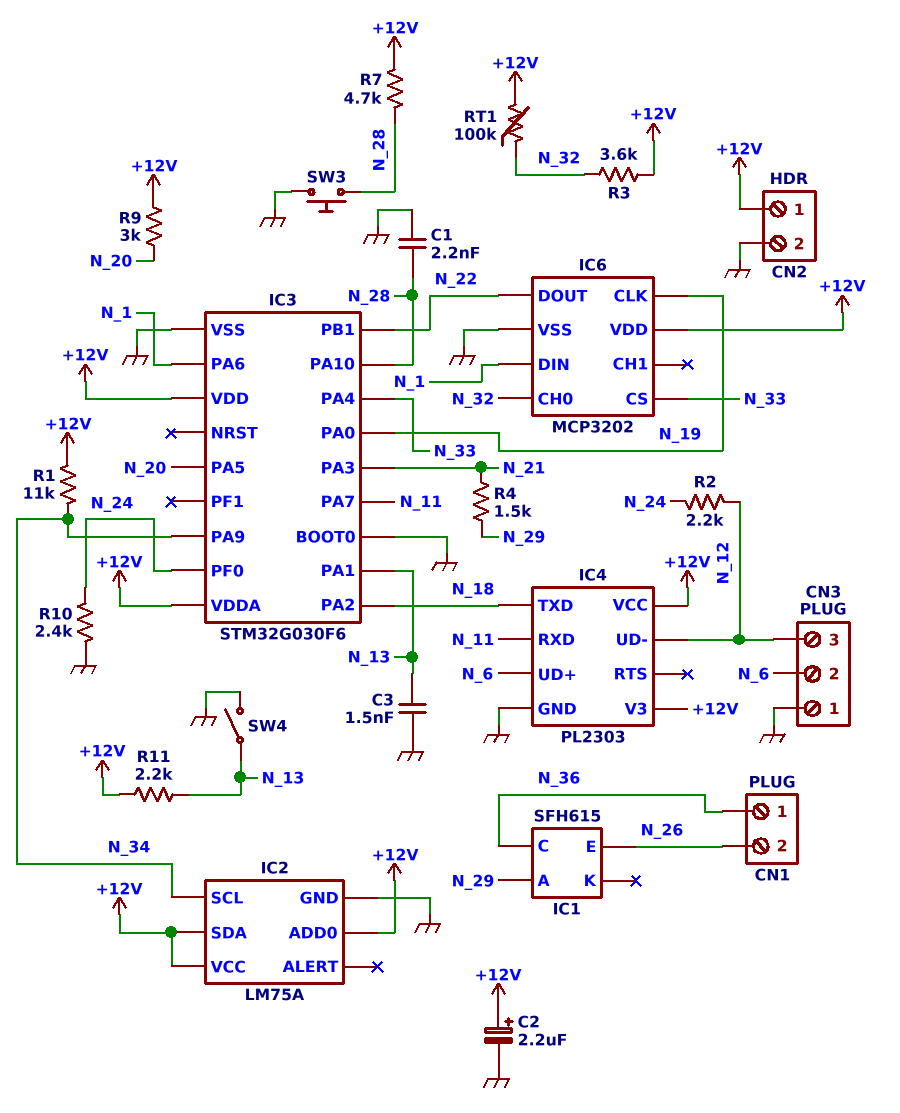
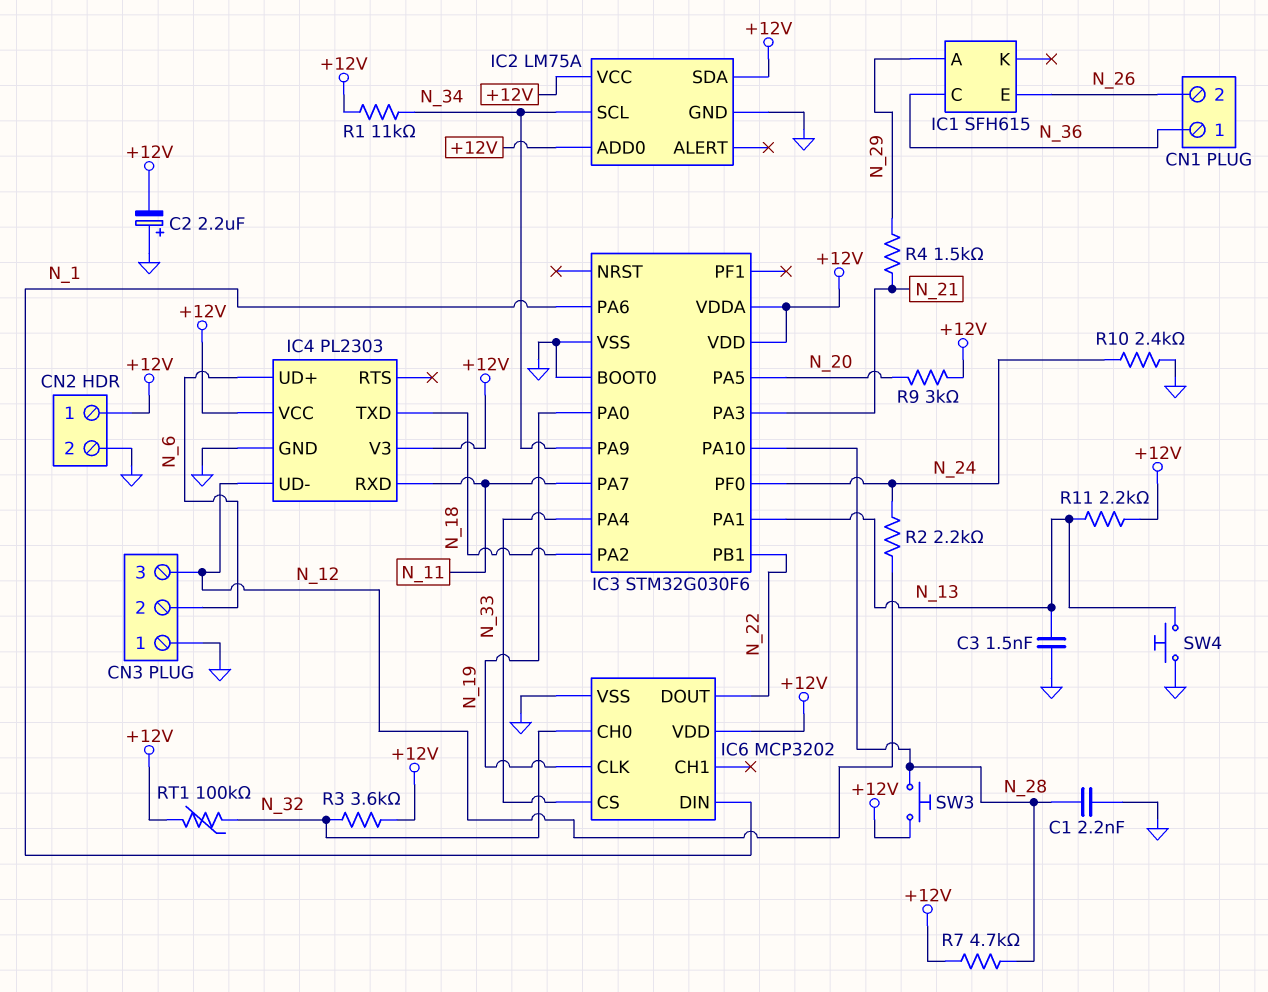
C2: 2.2uF (plus +12V, minus GND) -> 2.2uF (plus GND, minus +12V)
SW3: button (GND, N_28) -> button (+12V, N_28)
SW4: switch (GND, N_13) -> button (GND, N_13)

